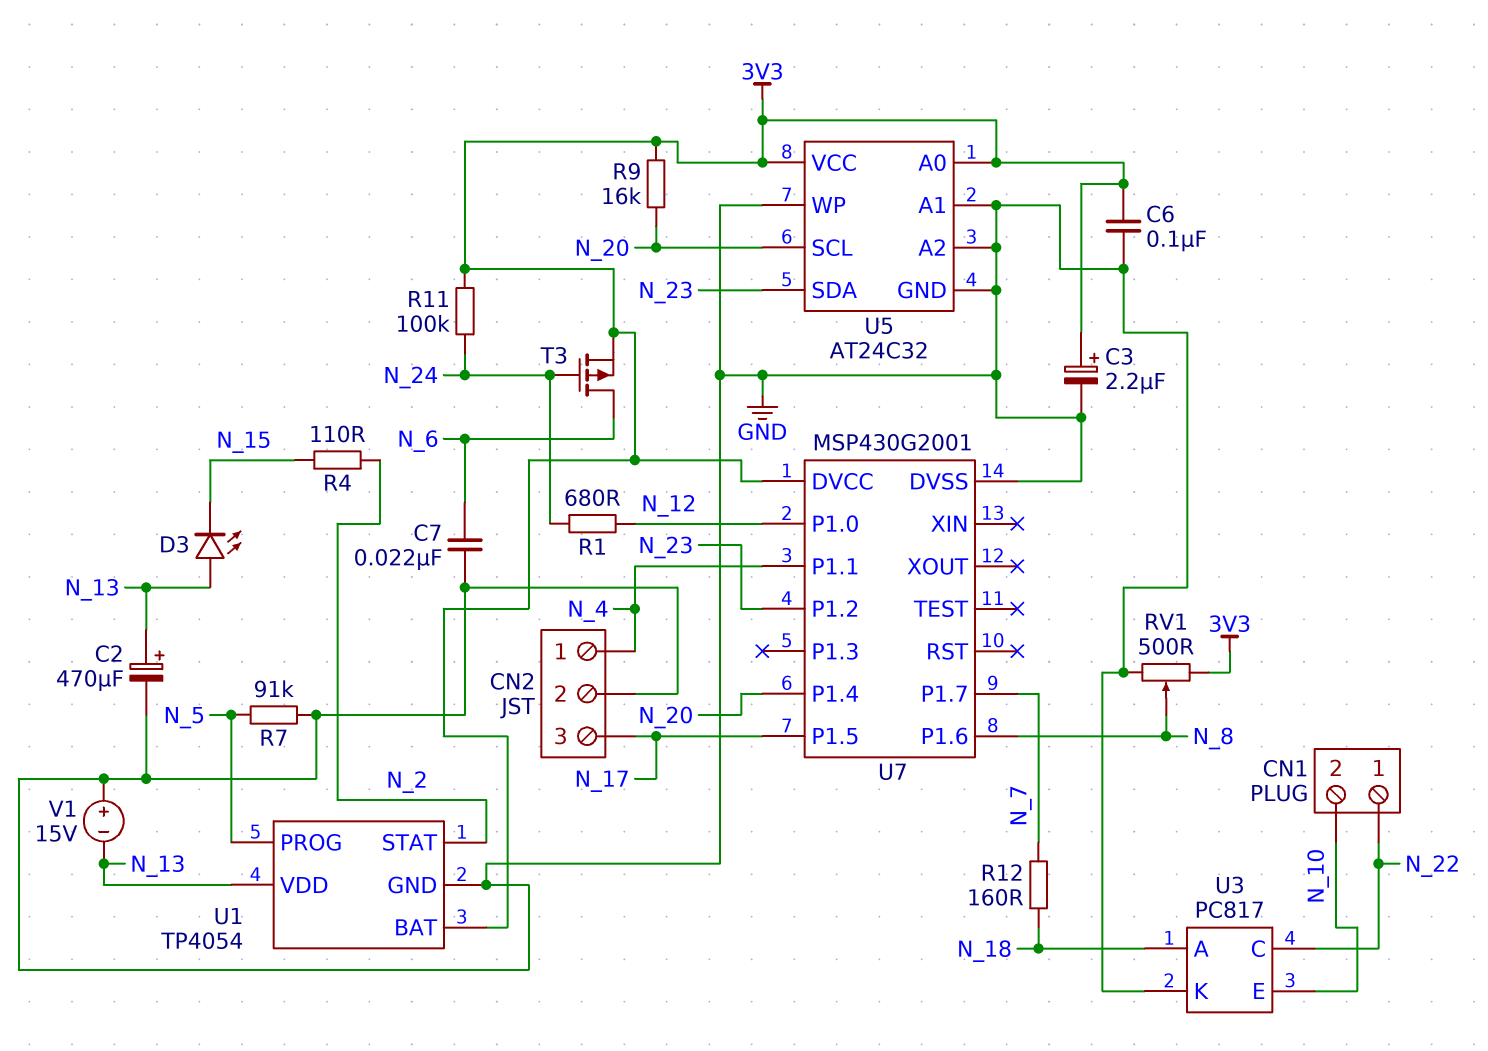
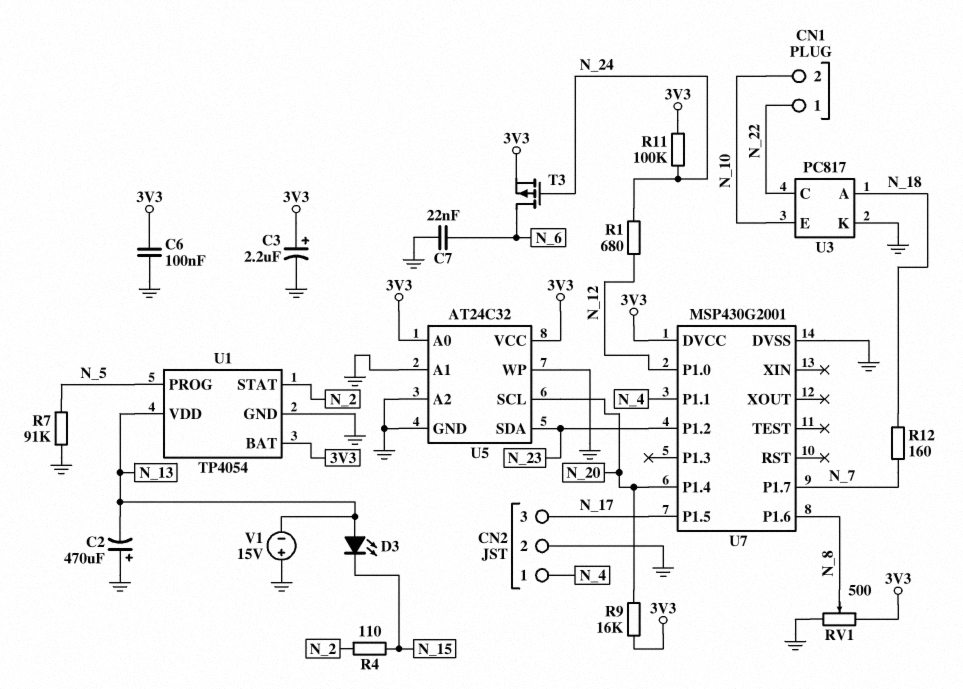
C2: 470uF (plus N_13, minus GND) -> 470uF (plus GND, minus N_13)

